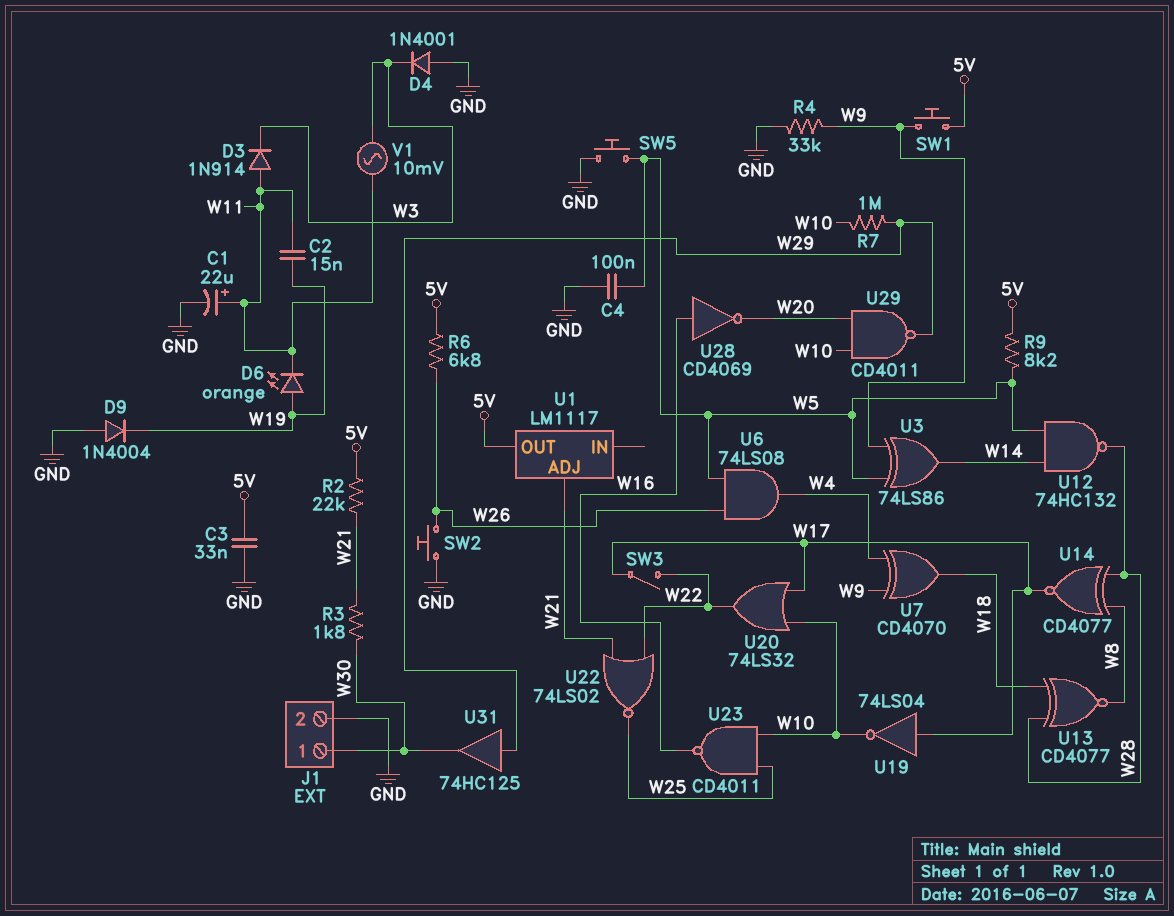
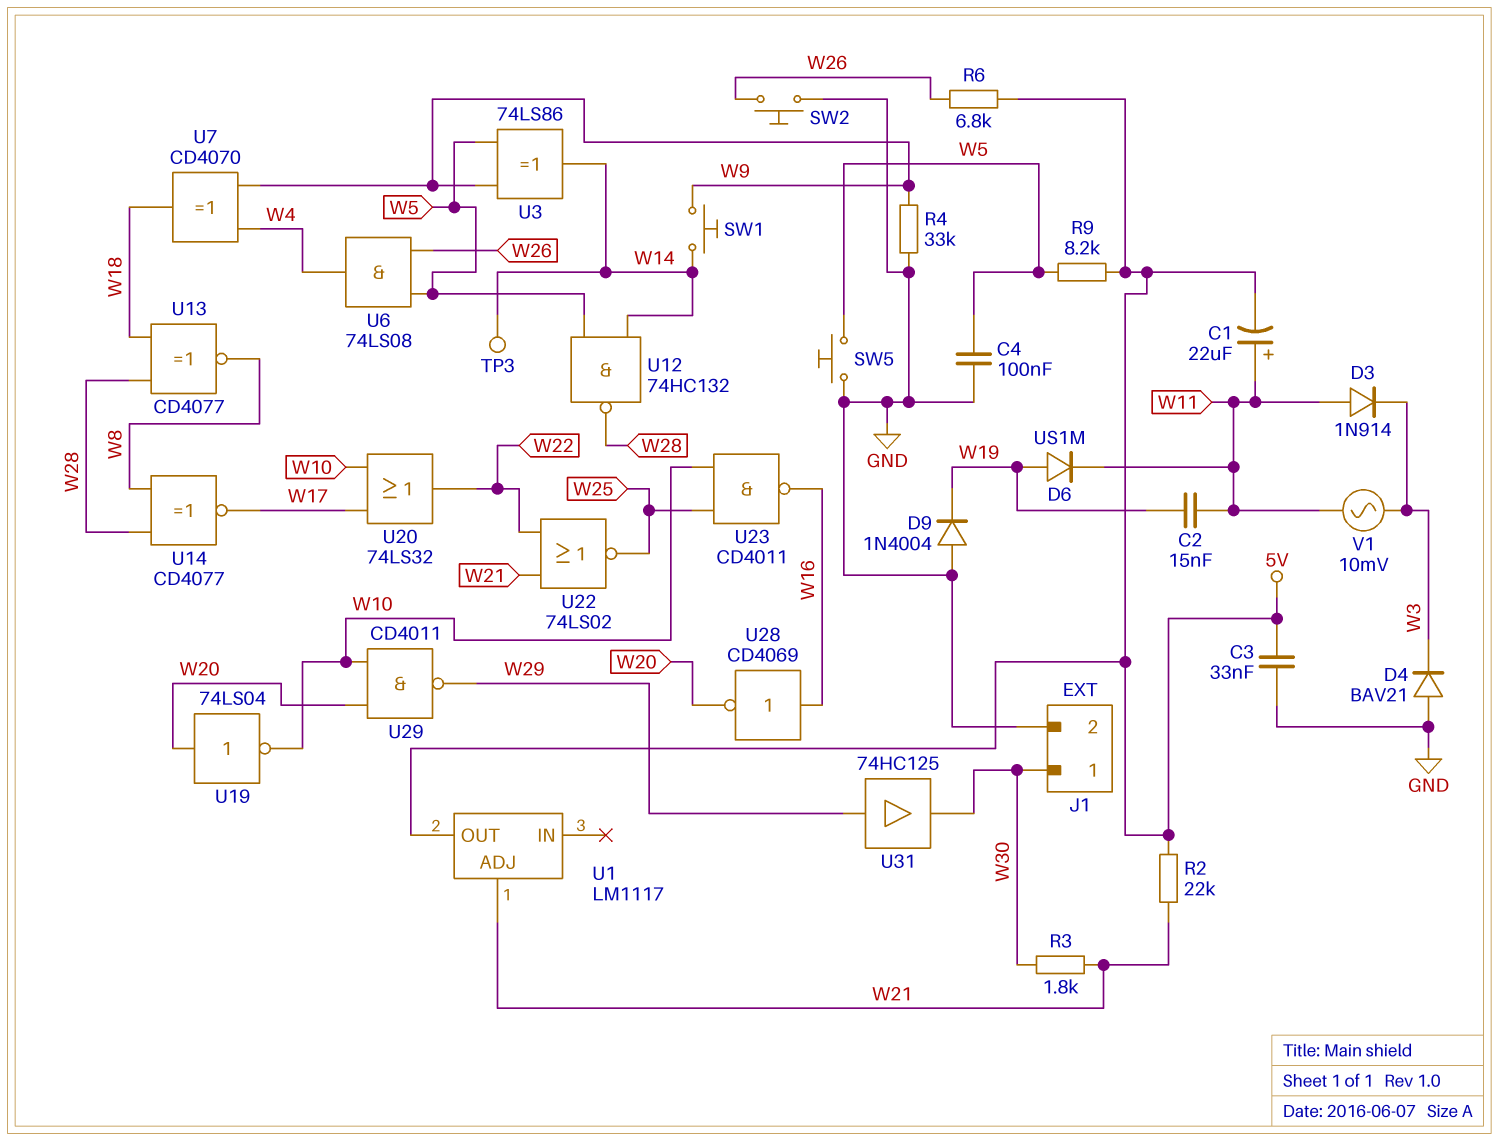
C1: 22uF (plus W11, minus GND) -> 22uF (plus W11, minus 5V)
D4: diode 1N4001 (A GND, K W3) -> diode BAV21 (A GND, K W3)
D6: LED orange (A W19, K W11) -> diode US1M (A W19, K W11)
R7: 1M (W10, W29) -> none
SW1: button (5V, W9) -> button (W9, W14)
SW3: switch (W17, W22) -> none
TP3: none -> test point (W14)
U19: NOT 74LS04 (in W17, out W10) -> NOT 74LS04 (in W20, out W10)

